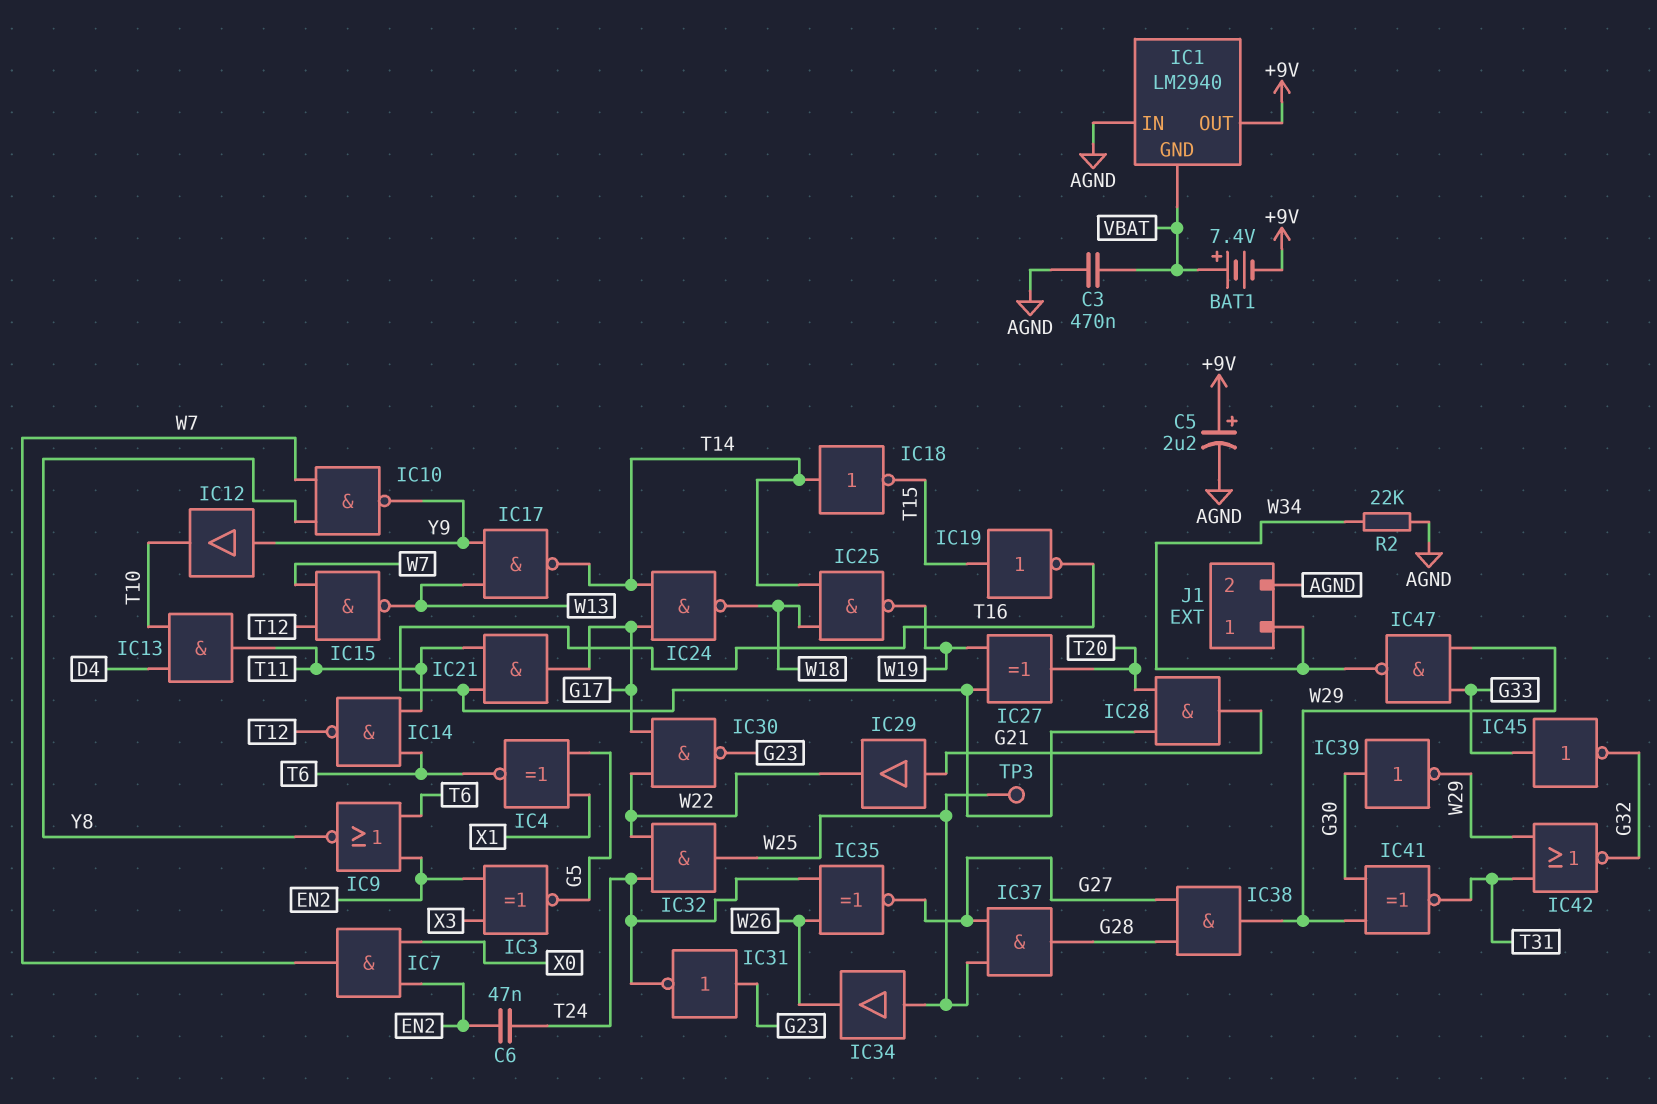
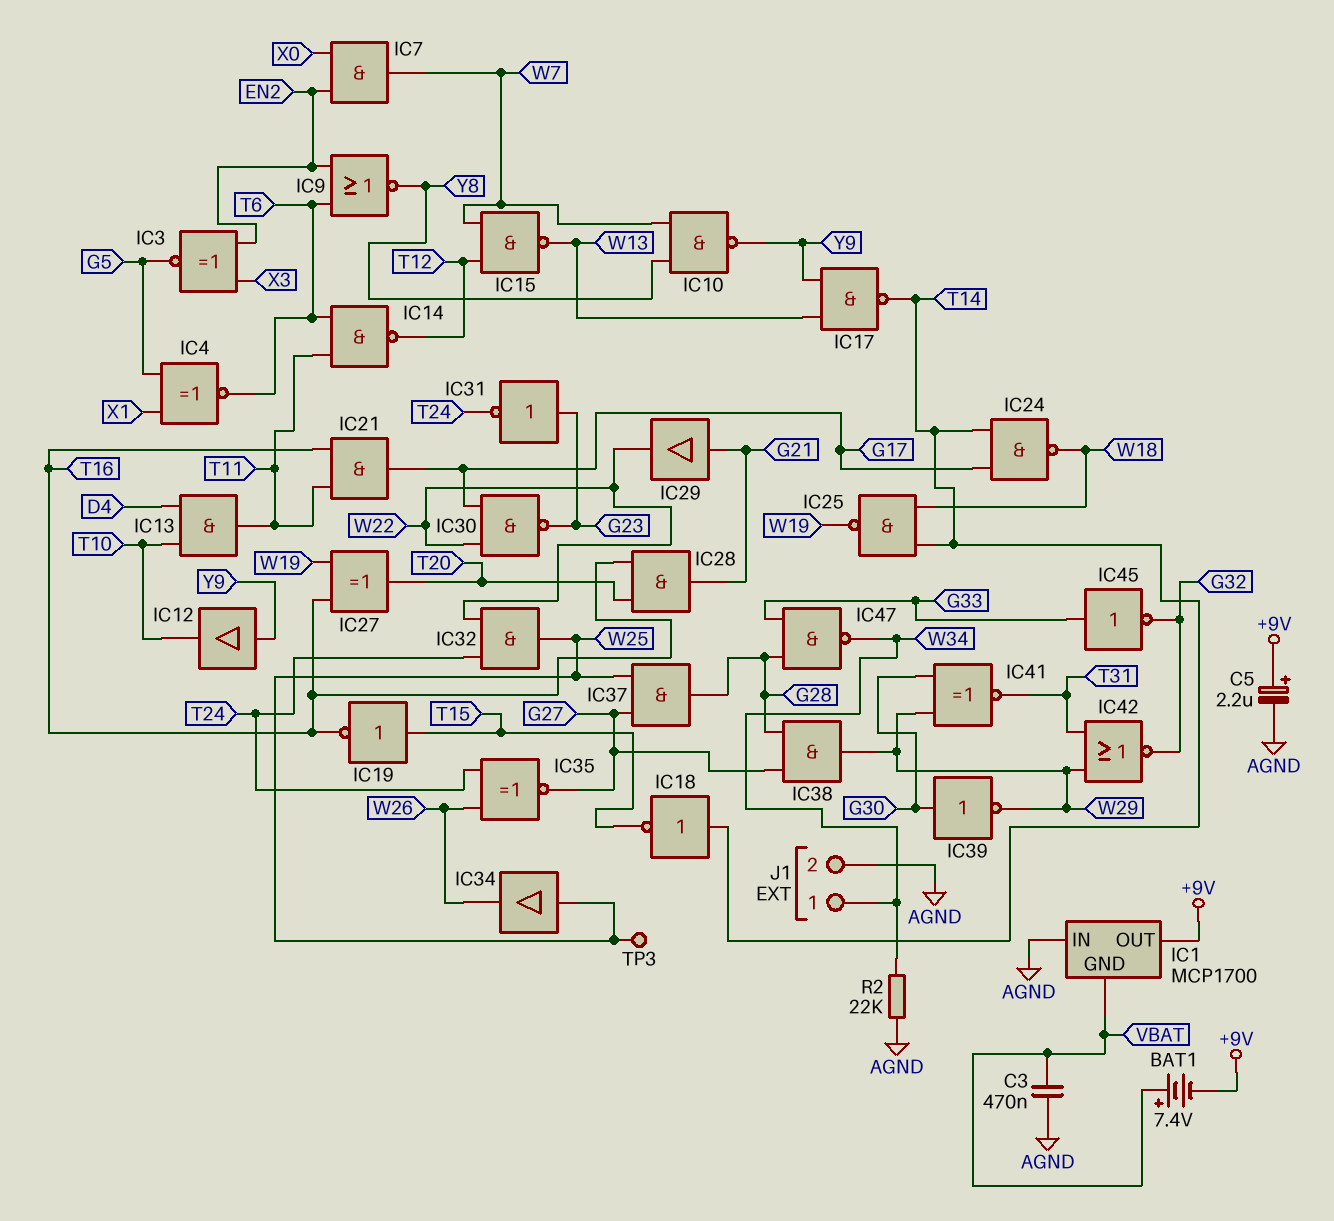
C6: 47nF (EN2, T24) -> none
IC1: LM2940 -> MCP1700
IC47: NAND (in G33, in W29, out W34) -> NAND (in G28, in G33, out W34)

